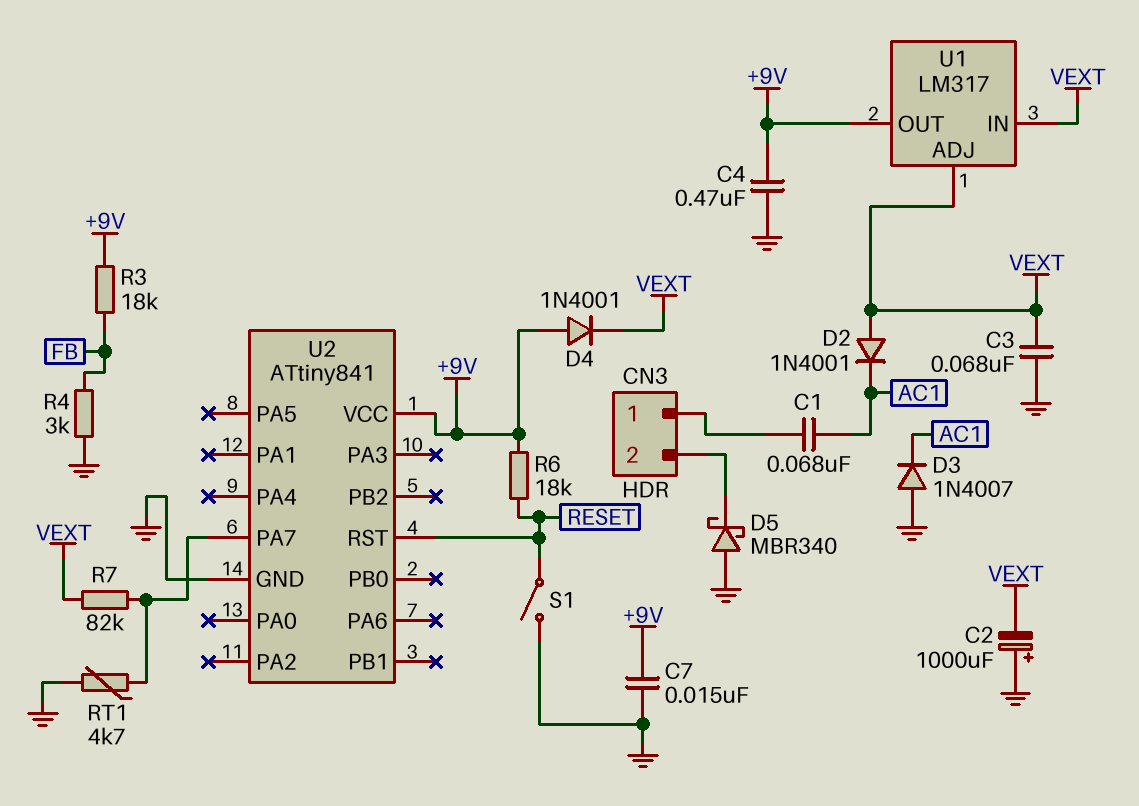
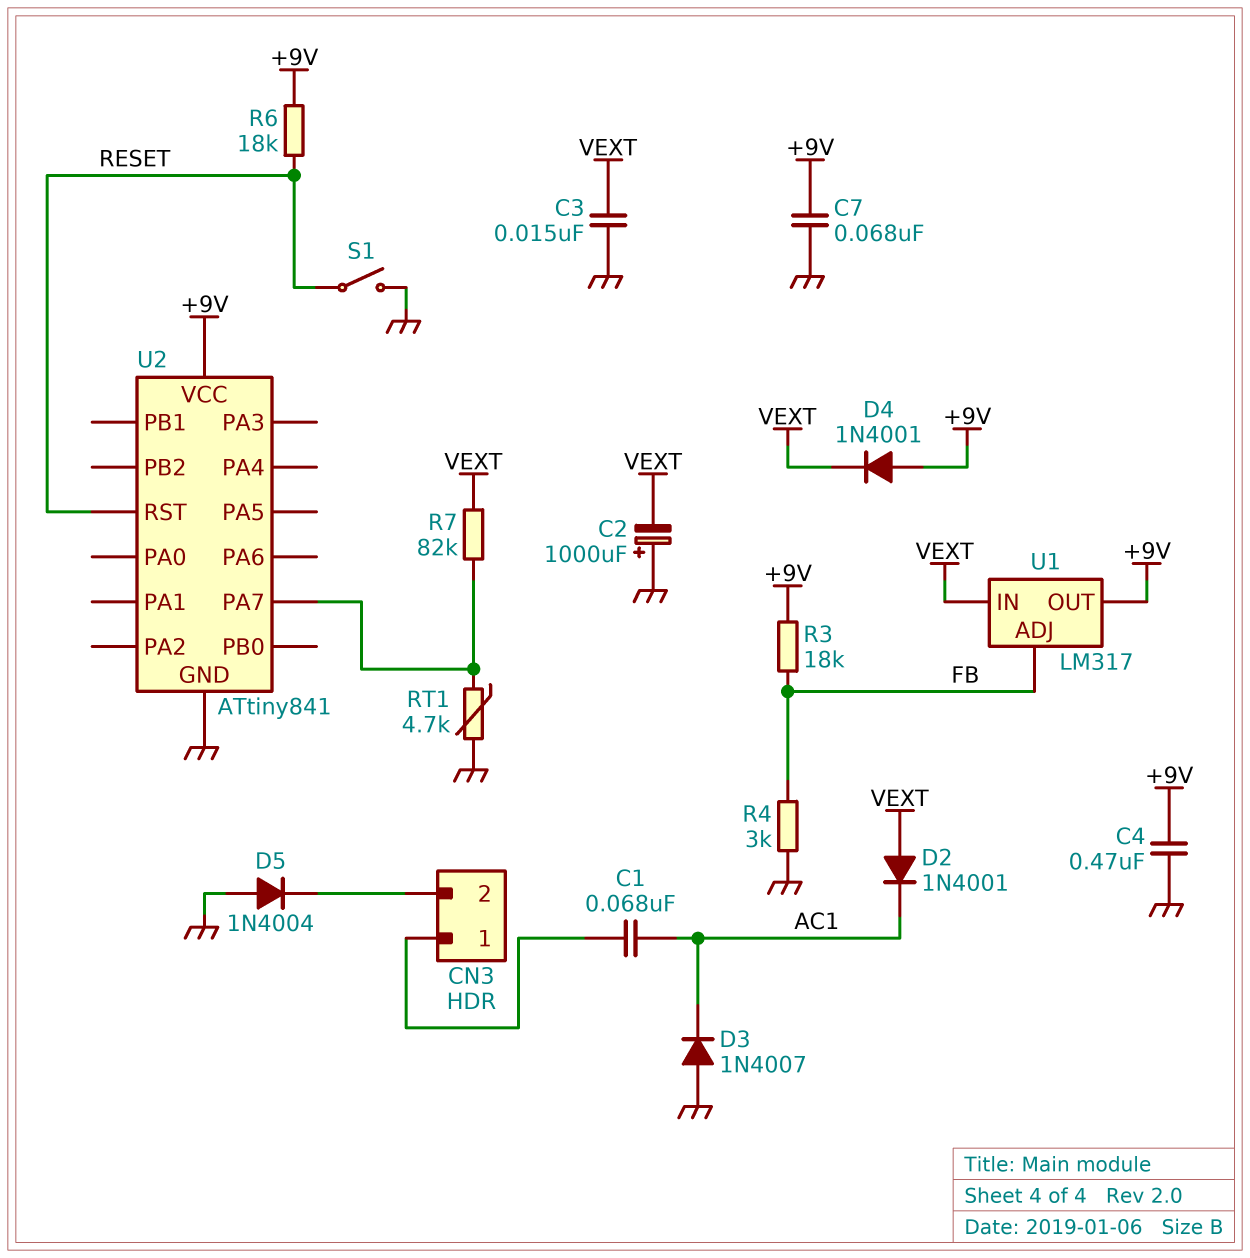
C3: 68nF (GND, VEXT) -> 15nF (GND, VEXT)
C7: 15nF (+9V, GND) -> 68nF (+9V, GND)
D5: schottky MBR340 (A GND, K CN3/2) -> diode 1N4004 (A GND, K CN3/2)
U1 pin ADJ: VEXT -> FB

